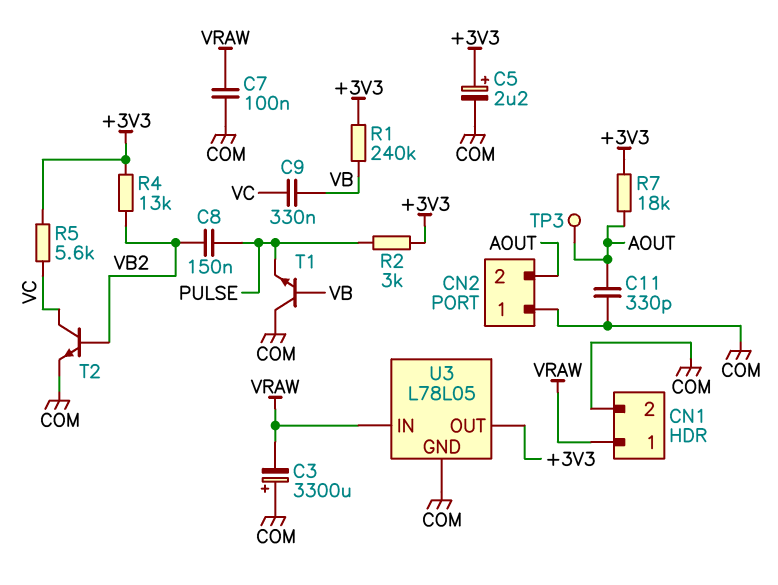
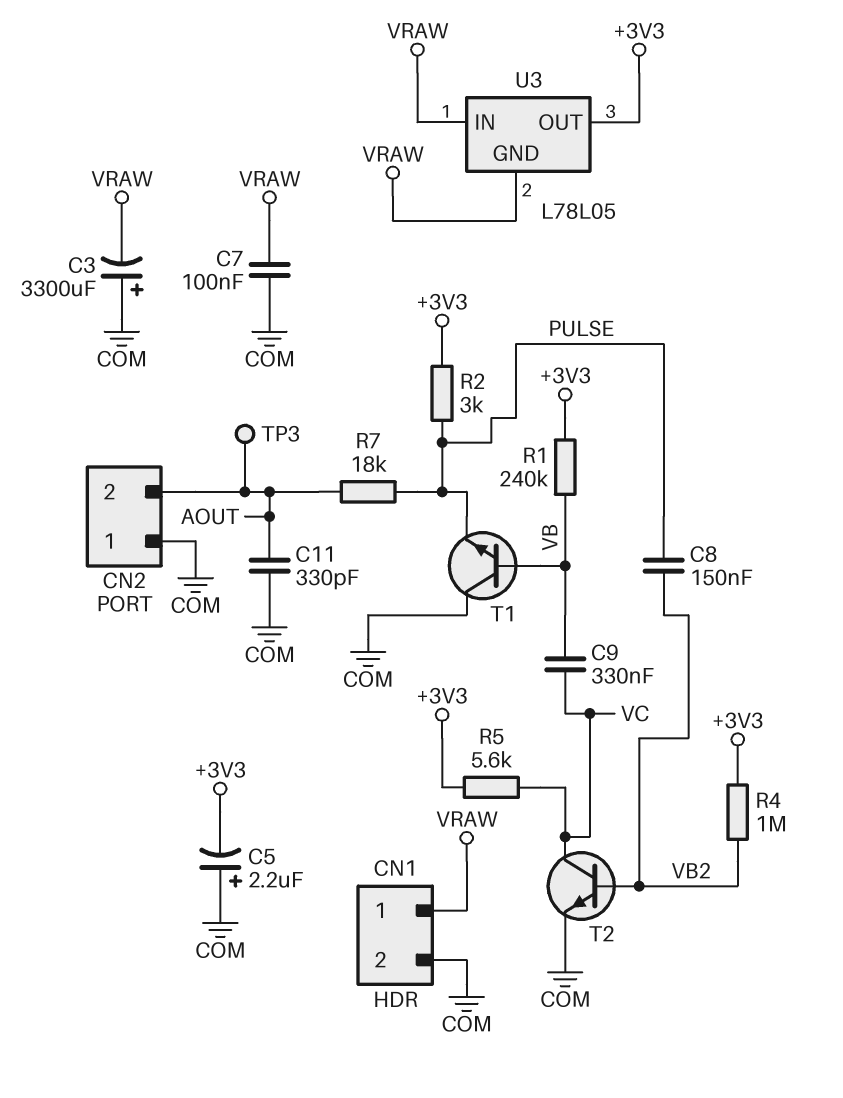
C5: 2.2uF (plus +3V3, minus COM) -> 2.2uF (plus COM, minus +3V3)
R4: 13k (+3V3, VB2) -> 1M (+3V3, VB2)
R7: 18k (+3V3, AOUT) -> 18k (AOUT, PULSE)
U3 pin GND: COM -> VRAW

